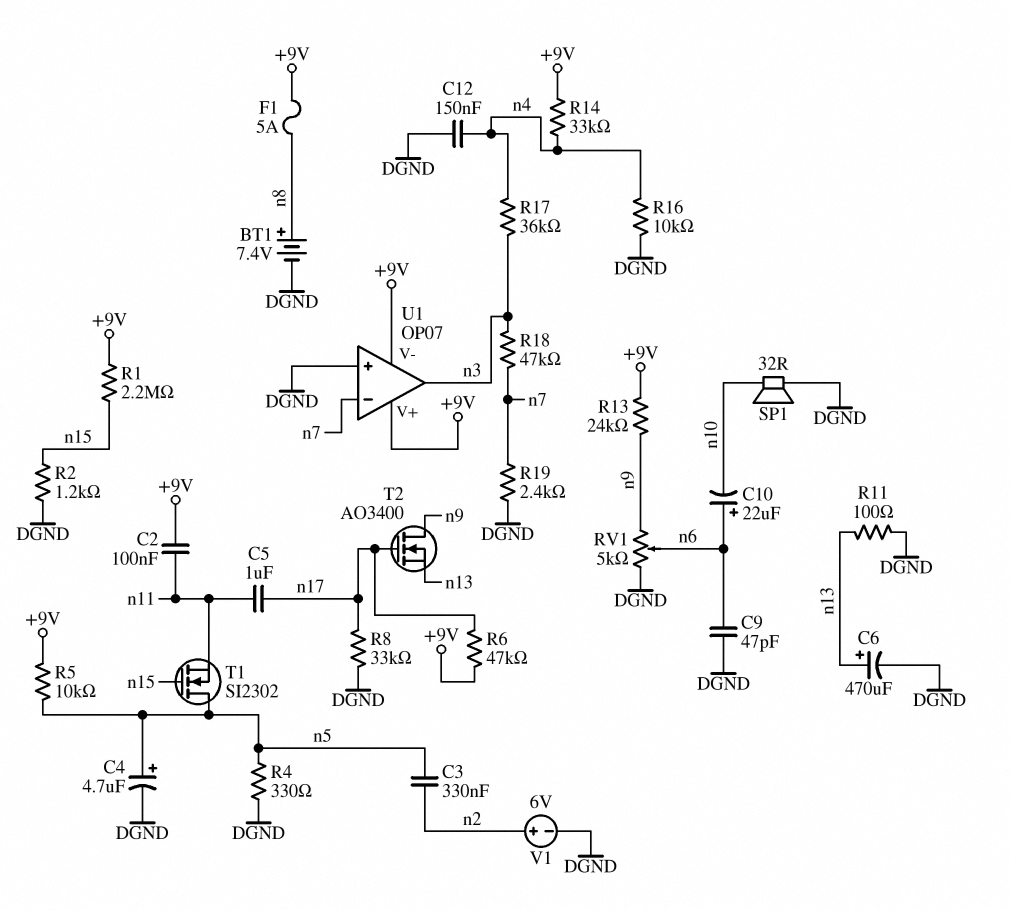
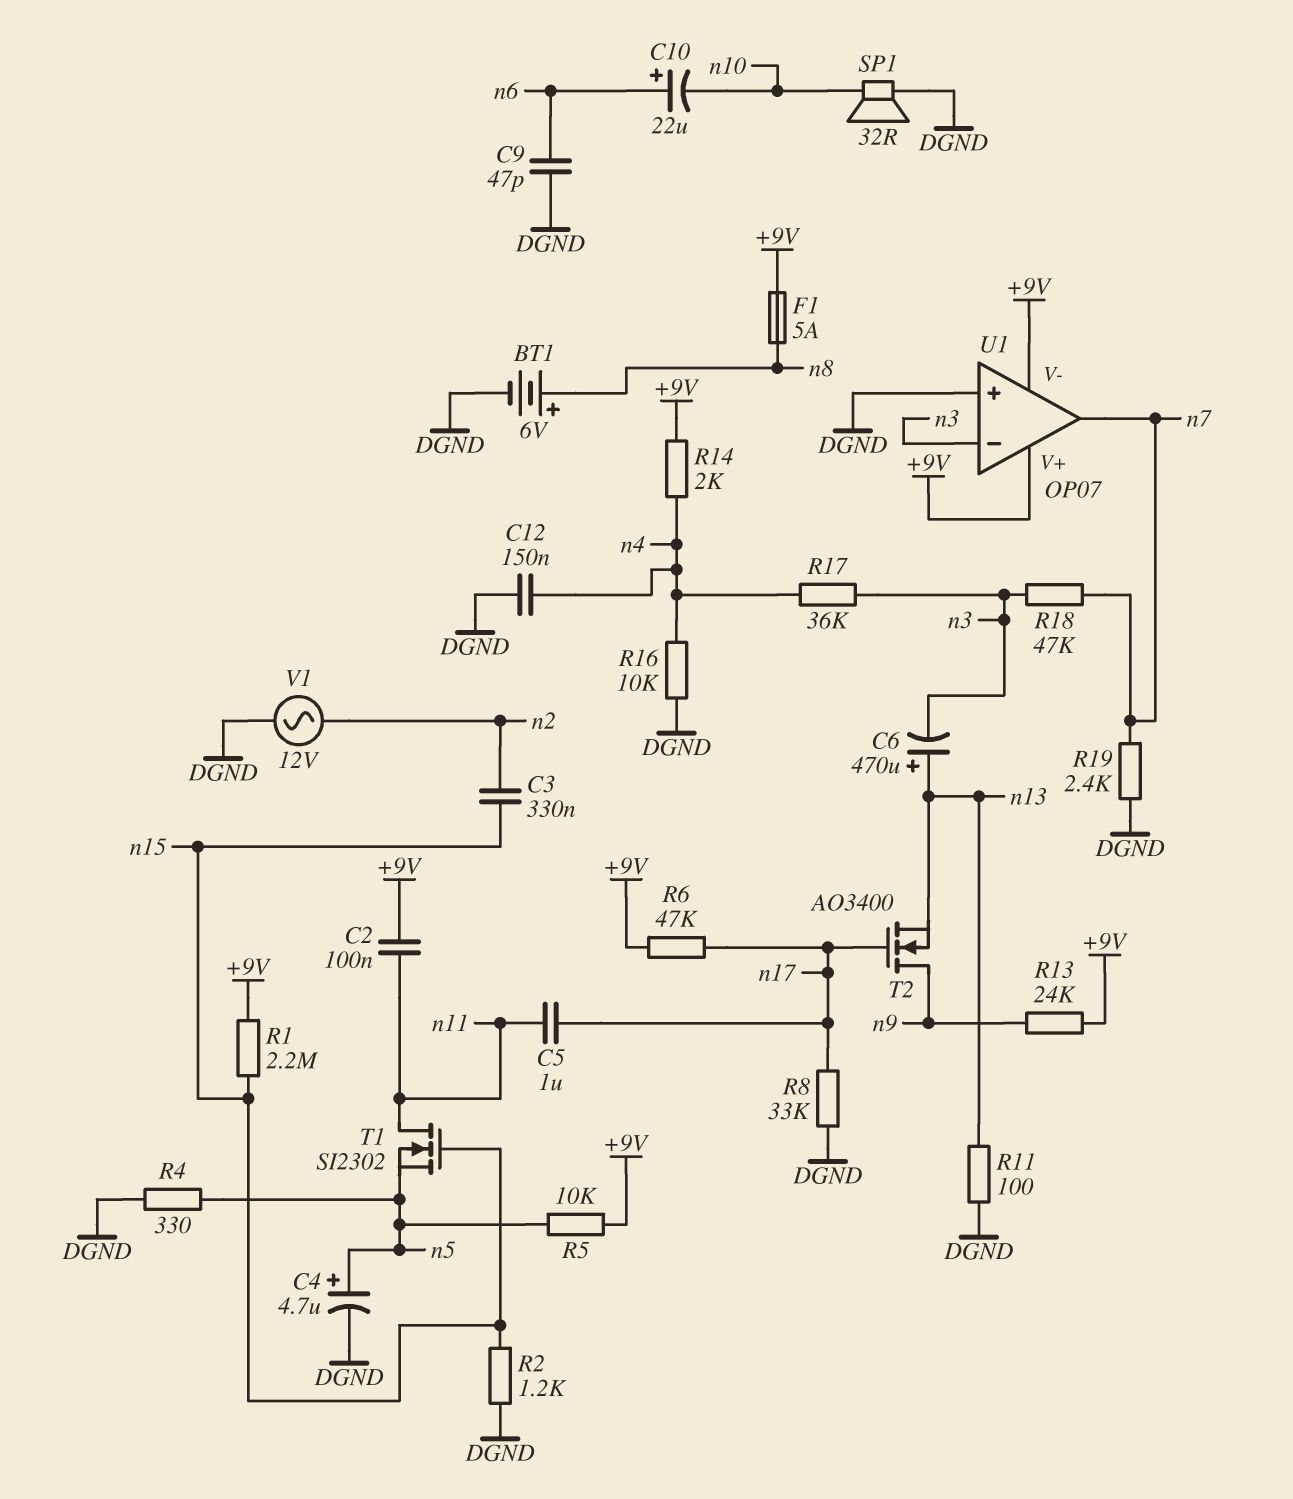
BT1: 7.4V (plus n8, minus DGND) -> 6V (plus n8, minus DGND)
C3: 330nF (n2, n5) -> 330nF (n2, n15)
C6: 470uF (plus n13, minus DGND) -> 470uF (plus n13, minus n3)
R14: 33k (+9V, n4) -> 2k (+9V, n4)
RV1: 5k (DGND, n9, wiper n6) -> none
T1: NMOS SI2302 (G n15, D n5, S n11) -> NMOS SI2302 (G n15, D n11, S n5)
U1 pin in-: n7 -> n3
U1 pin out: n3 -> n7
V1: 6V (plus n2, minus DGND) -> AC 12V (DGND, n2)

